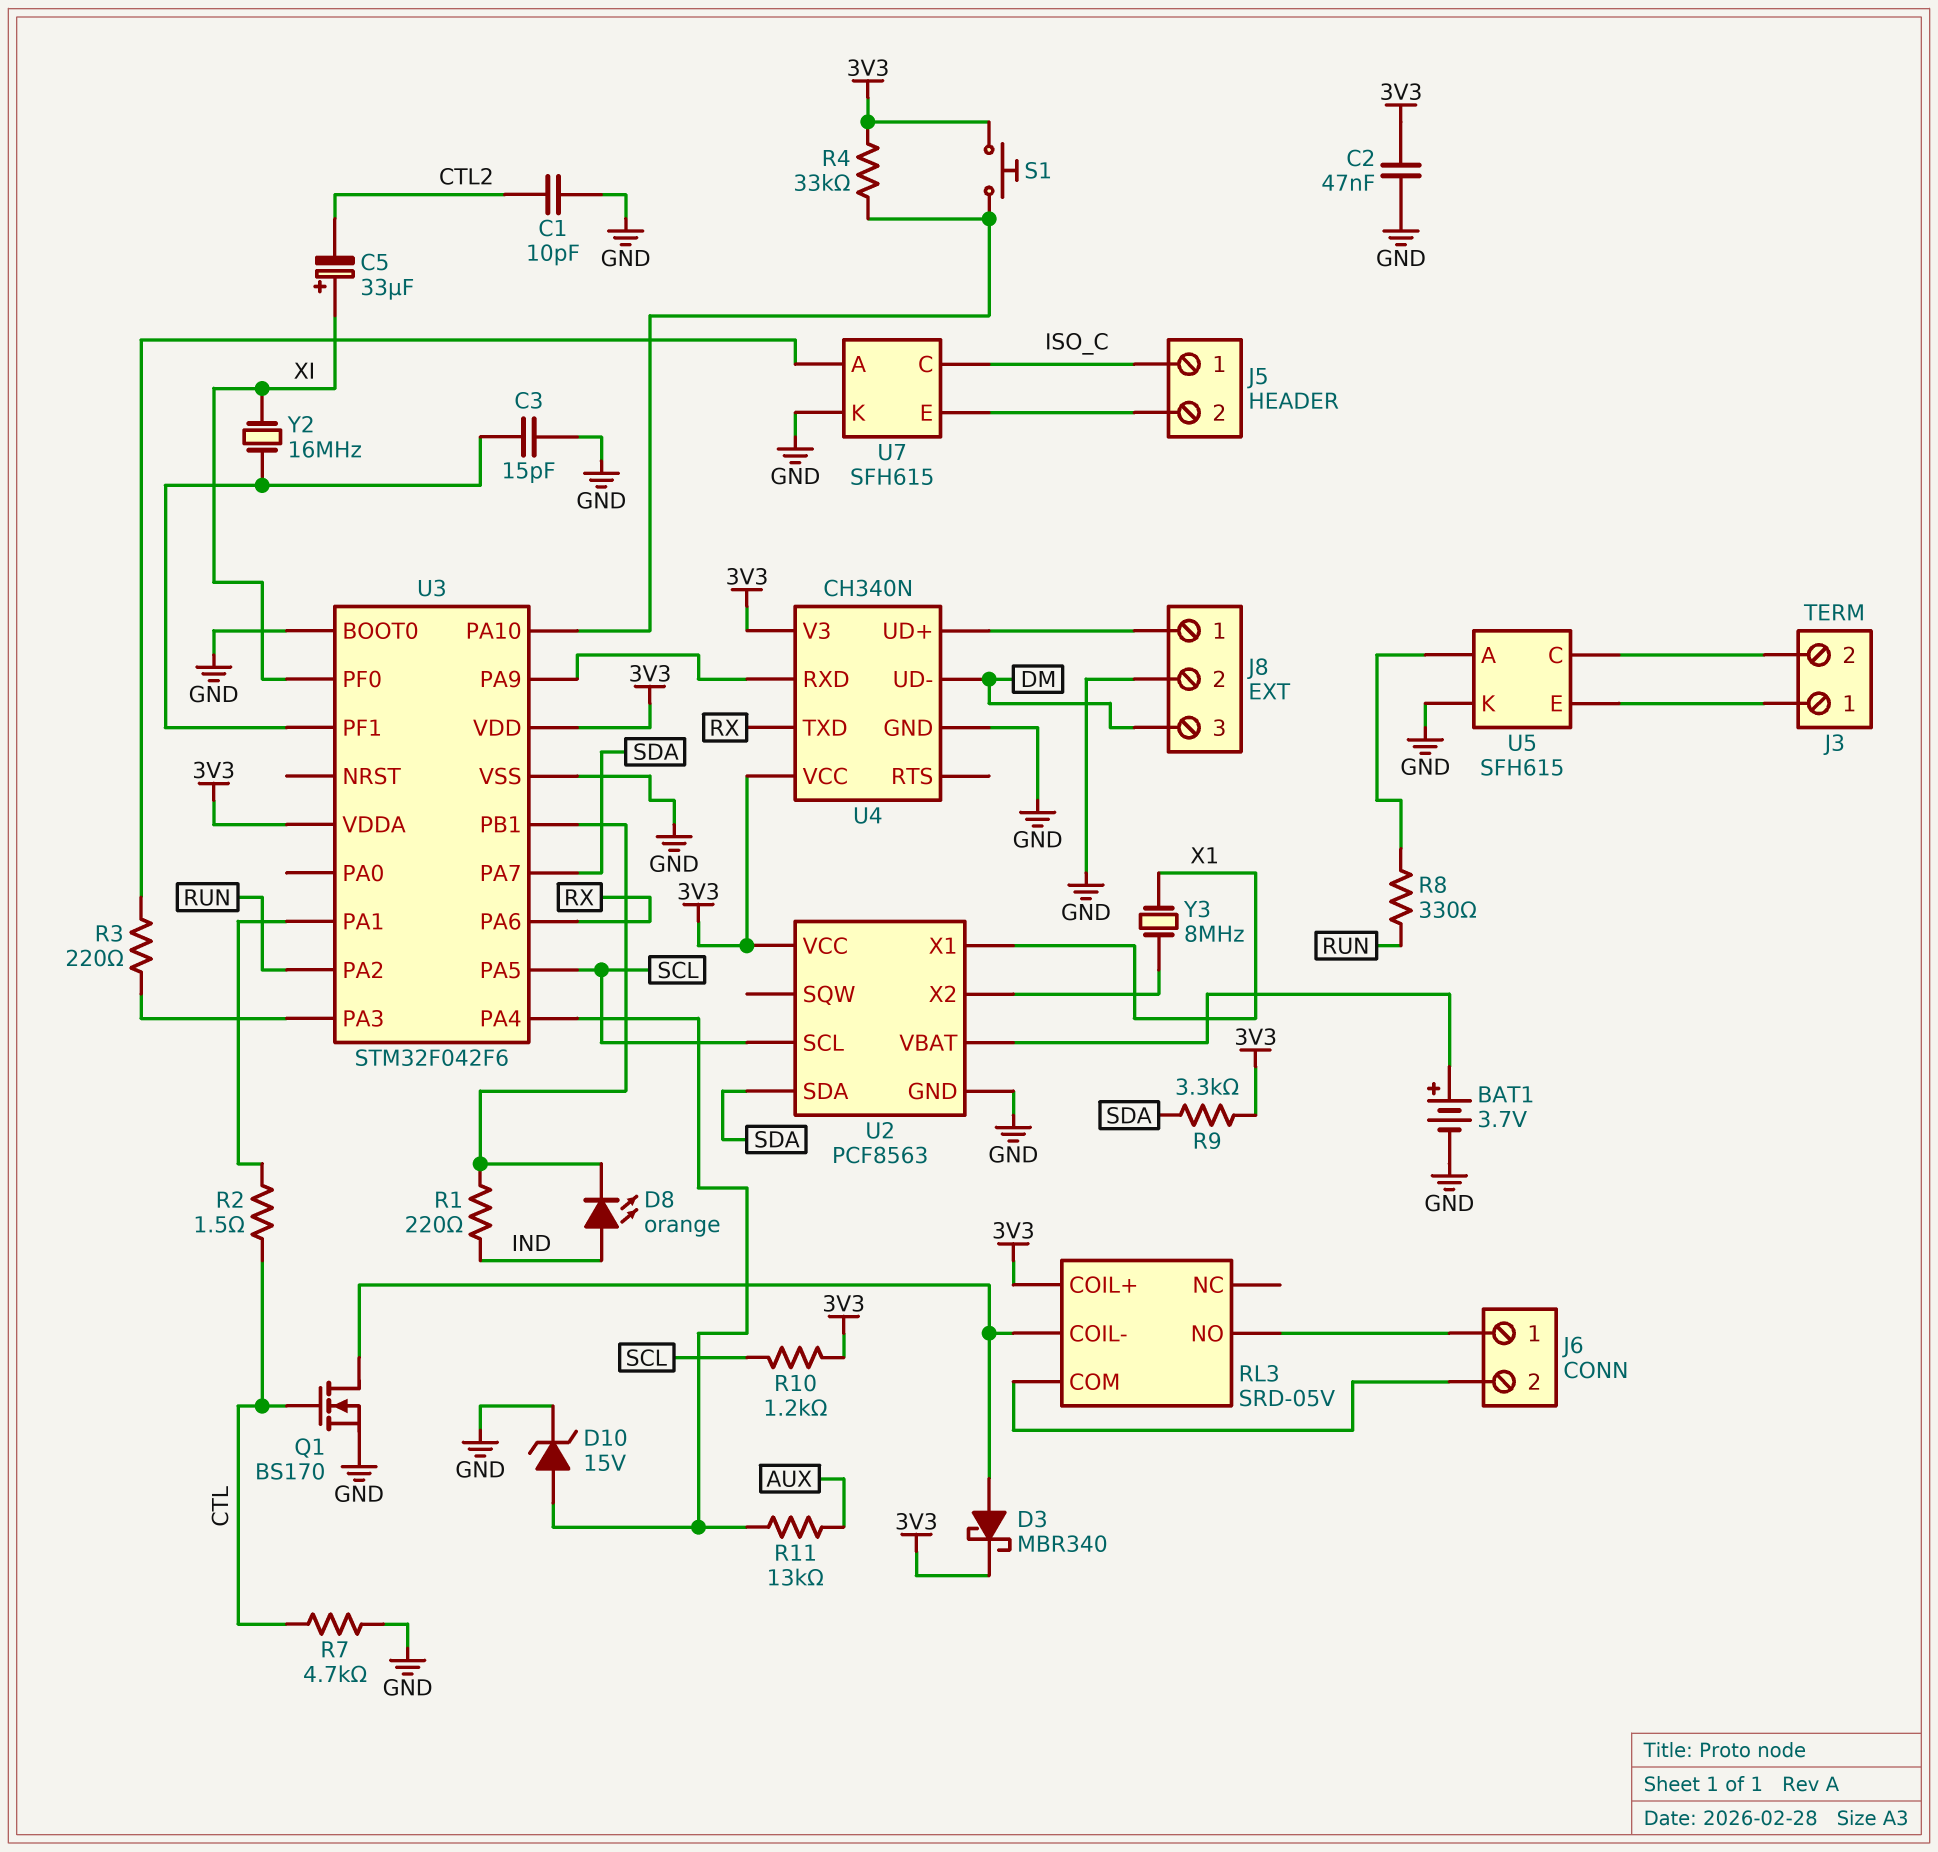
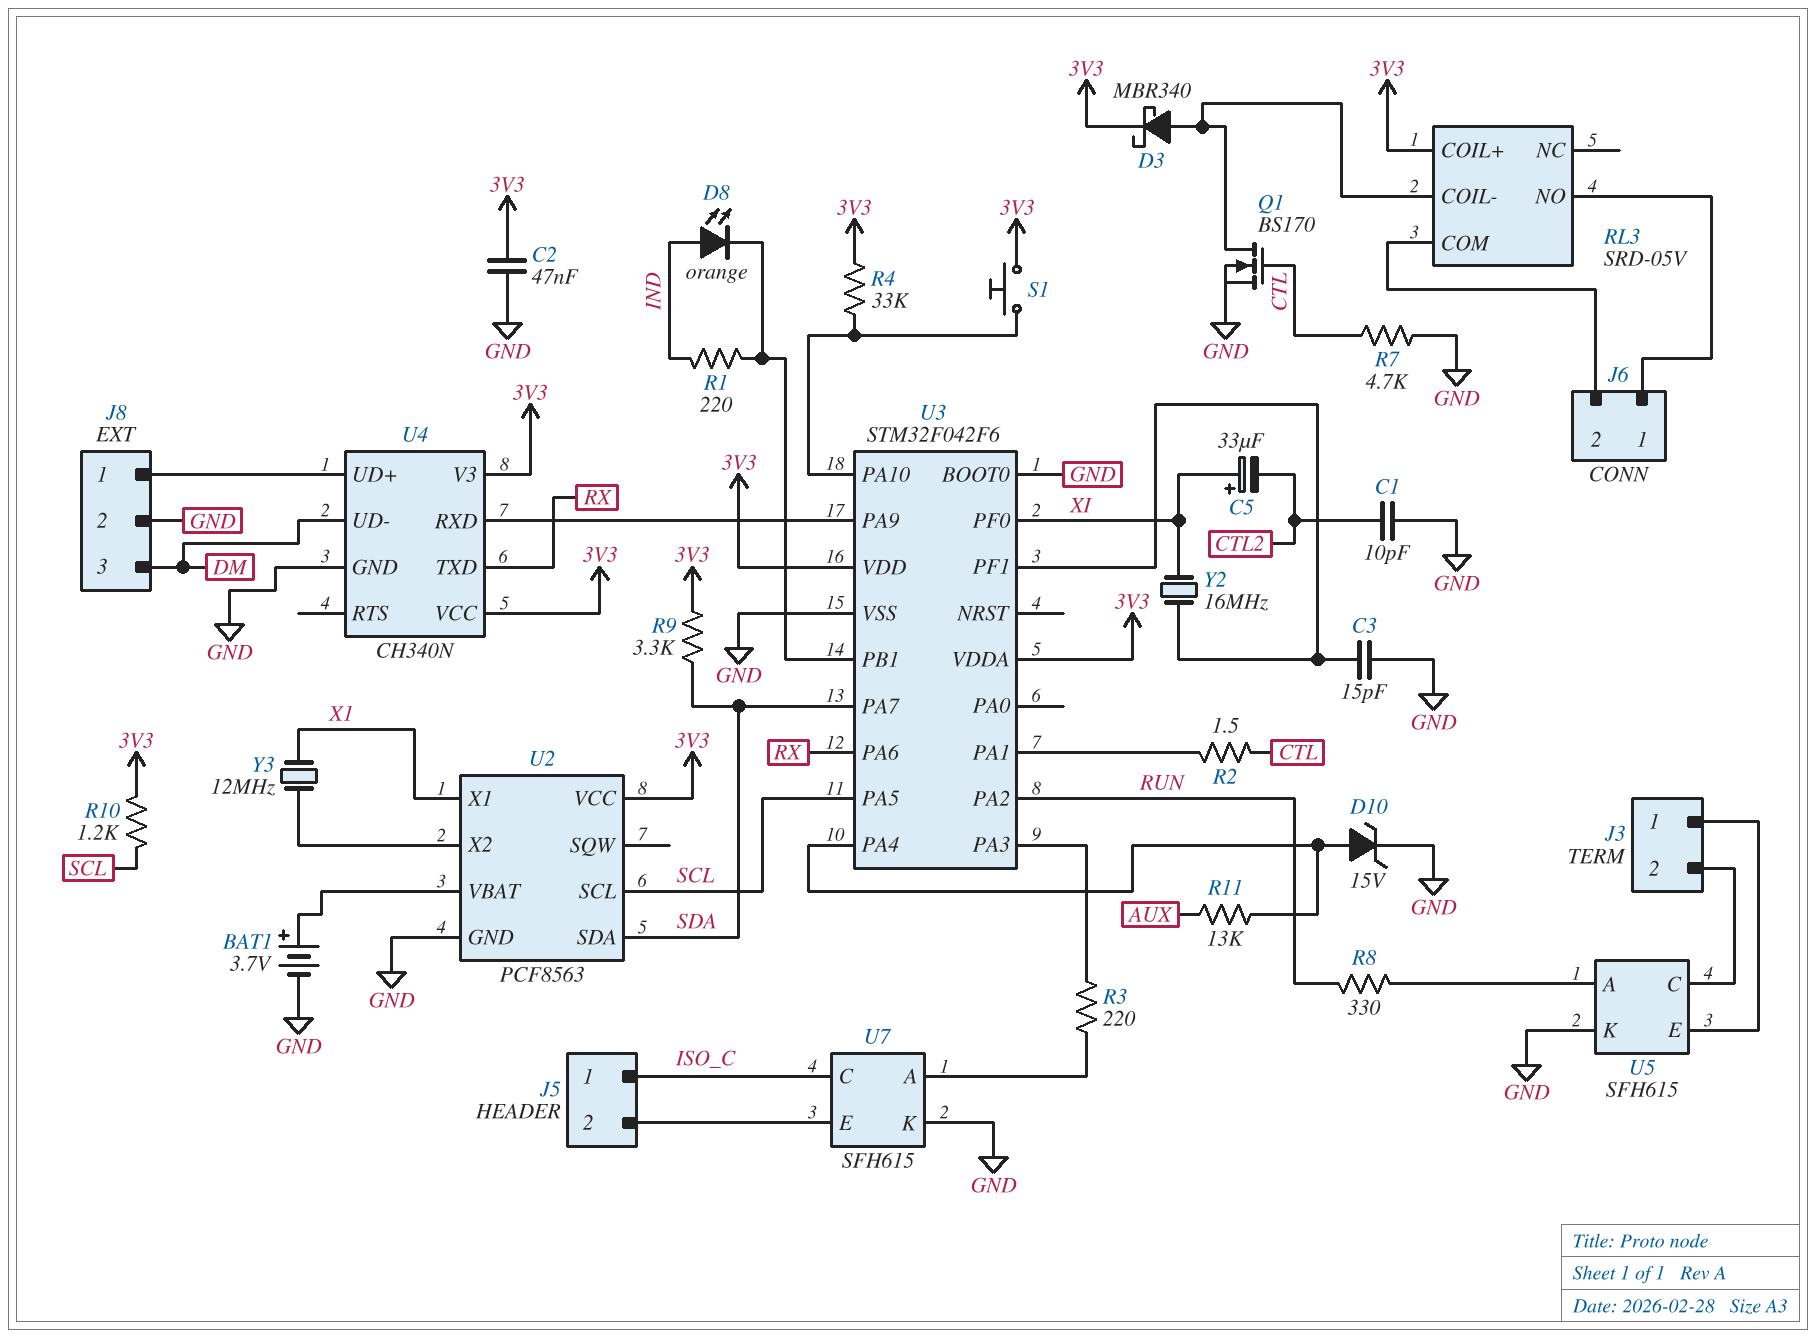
Y3: 8MHz (U2/X2, X1) -> 12MHz (U2/X2, X1)

